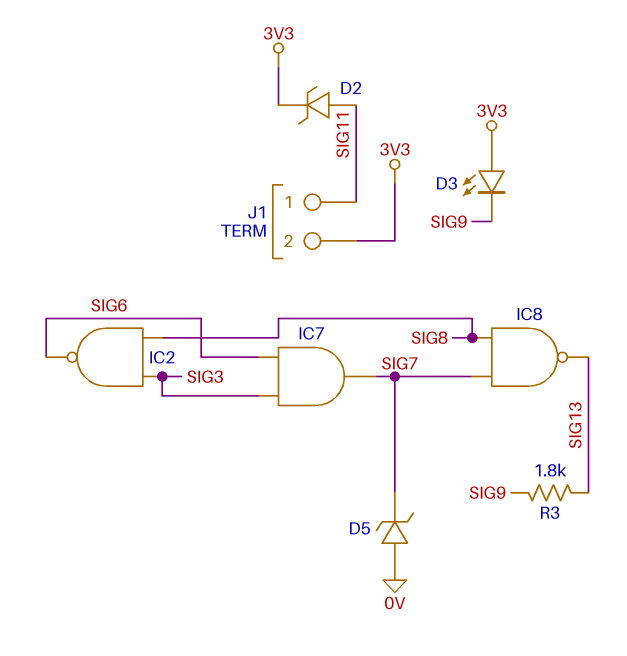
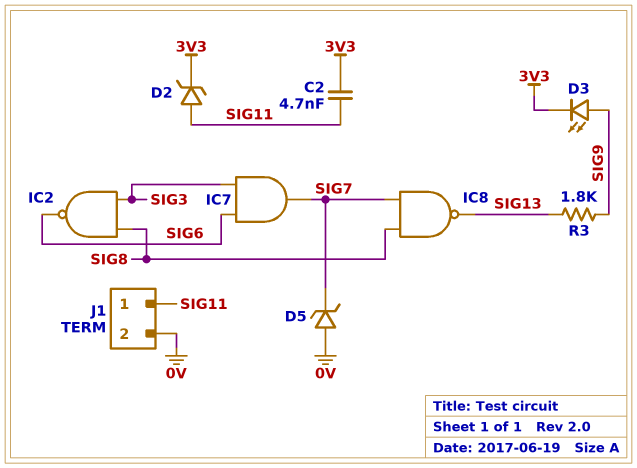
C2: none -> 4.7nF (3V3, SIG11)
D3: LED (A 3V3, K SIG9) -> LED (A SIG9, K 3V3)
J1 pin 2: 3V3 -> 0V

